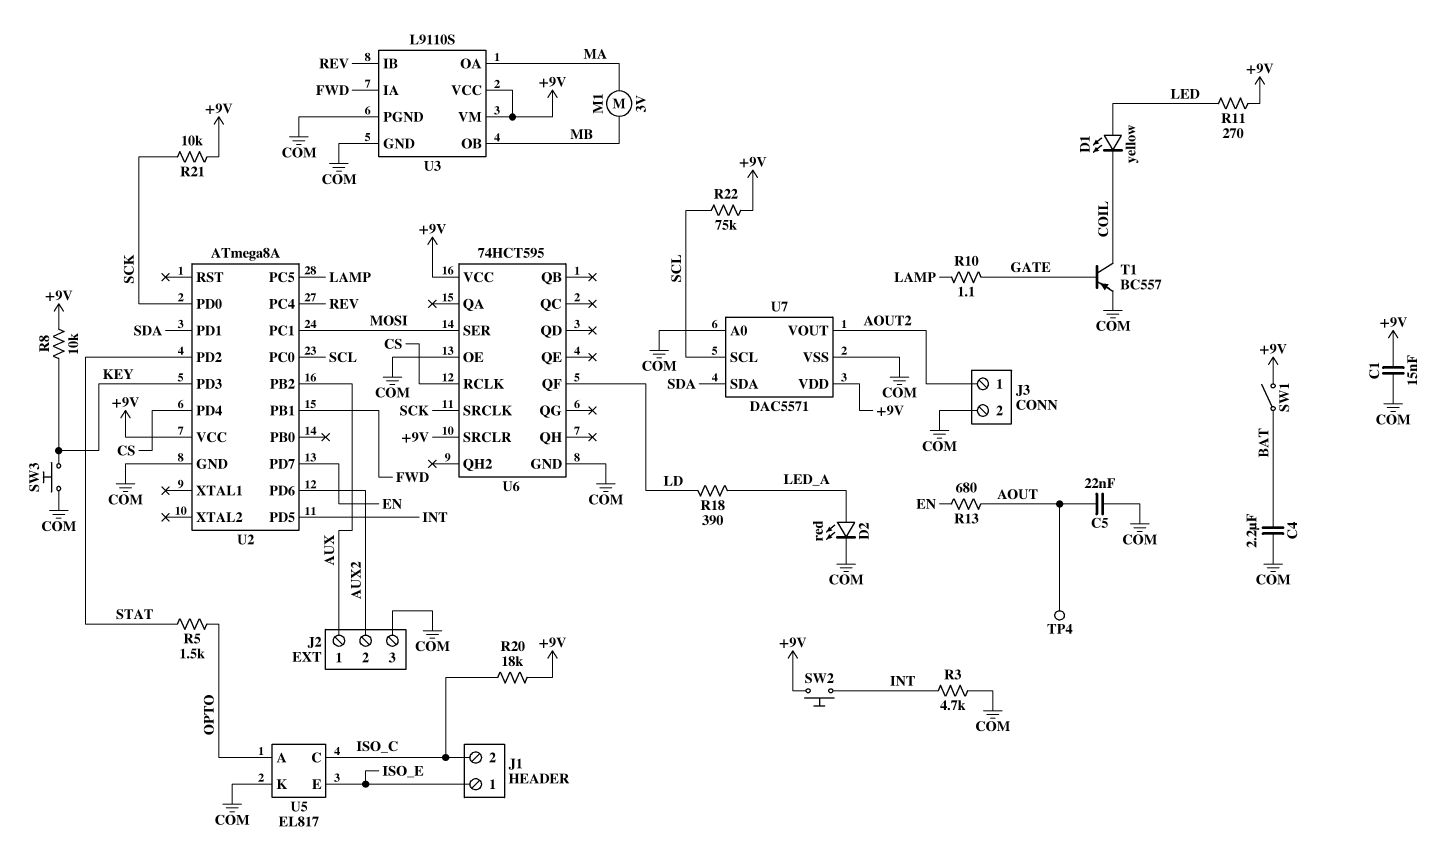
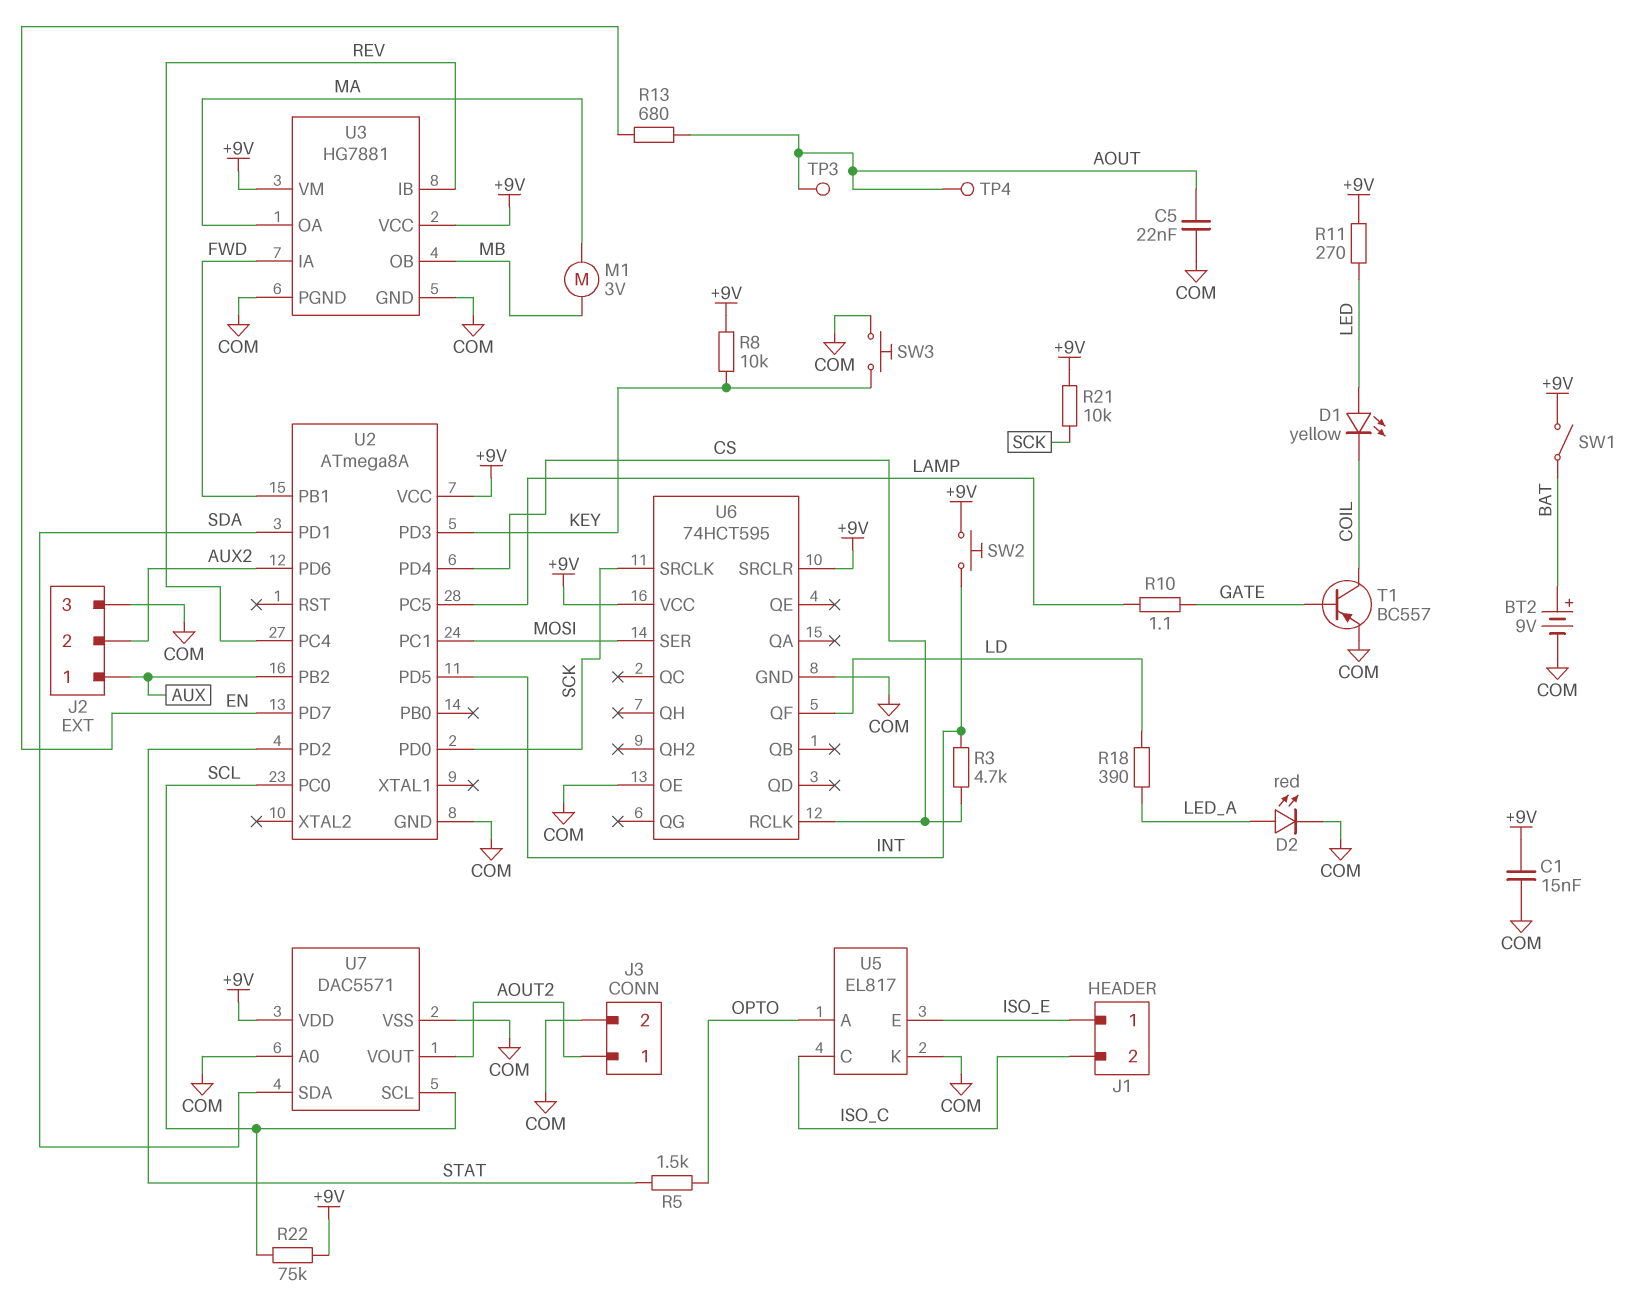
BT2: none -> 9V (plus BAT, minus COM)
C4: 2.2uF (BAT, COM) -> none
R3: 4.7k (COM, INT) -> 4.7k (CS, INT)
R20: 18k (+9V, ISO_C) -> none
TP3: none -> test point (AOUT)
U3: L9110S -> HG7881

